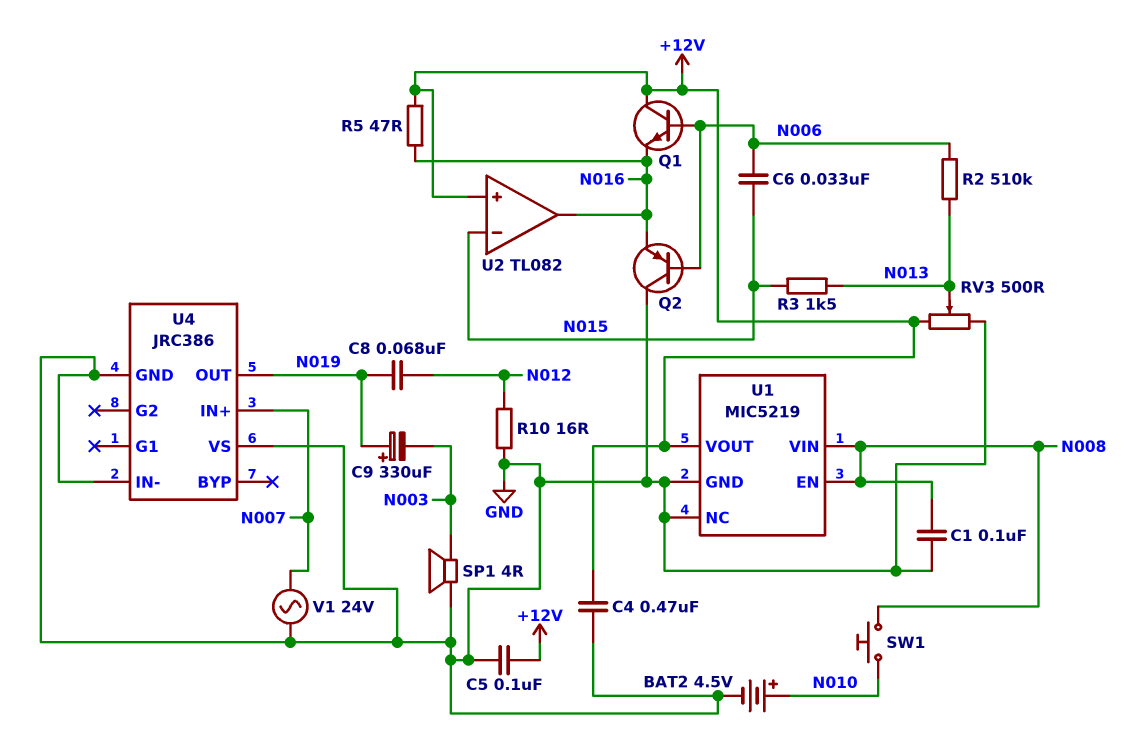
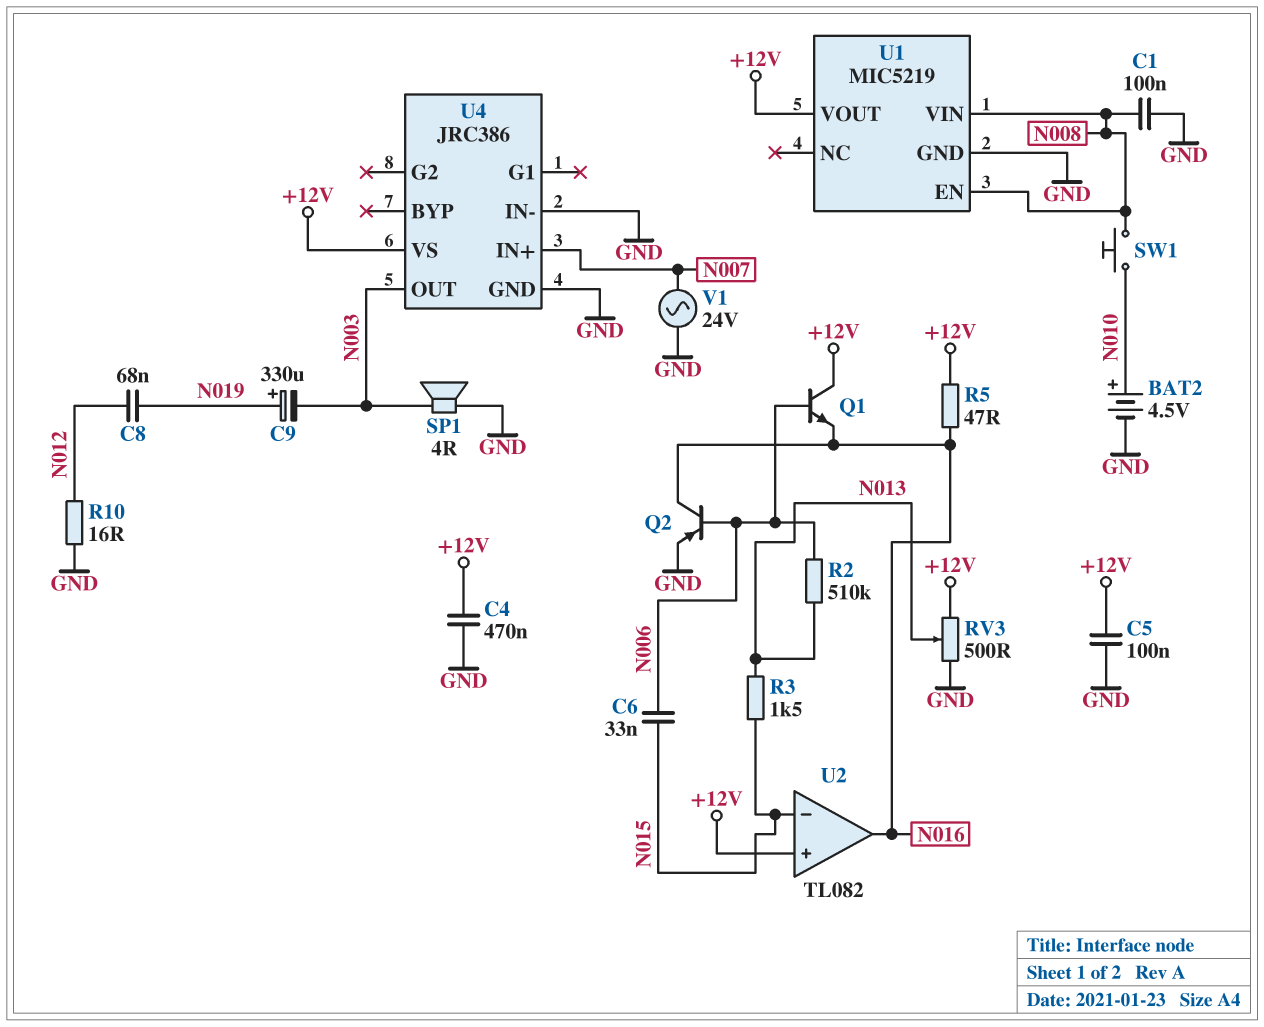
Q2: PNP (B N006, C GND, E N016) -> PNP (B N006, C N016, E GND)
U1 pin NC: GND -> none
U4 pin OUT: N019 -> N003
U4 pin VS: GND -> +12V

